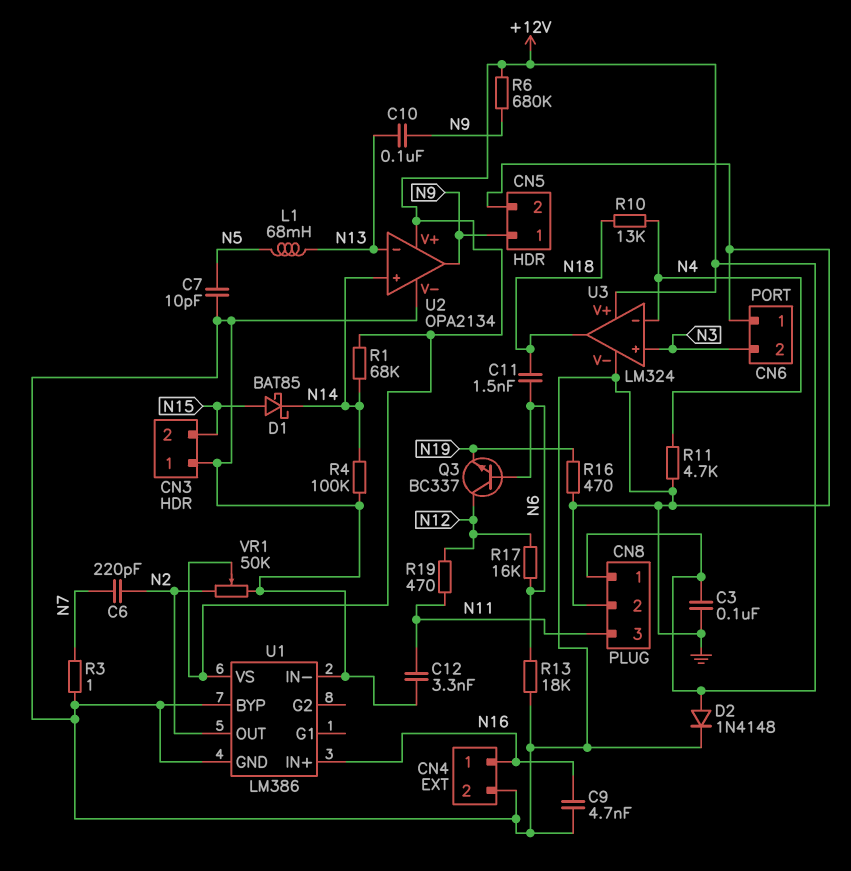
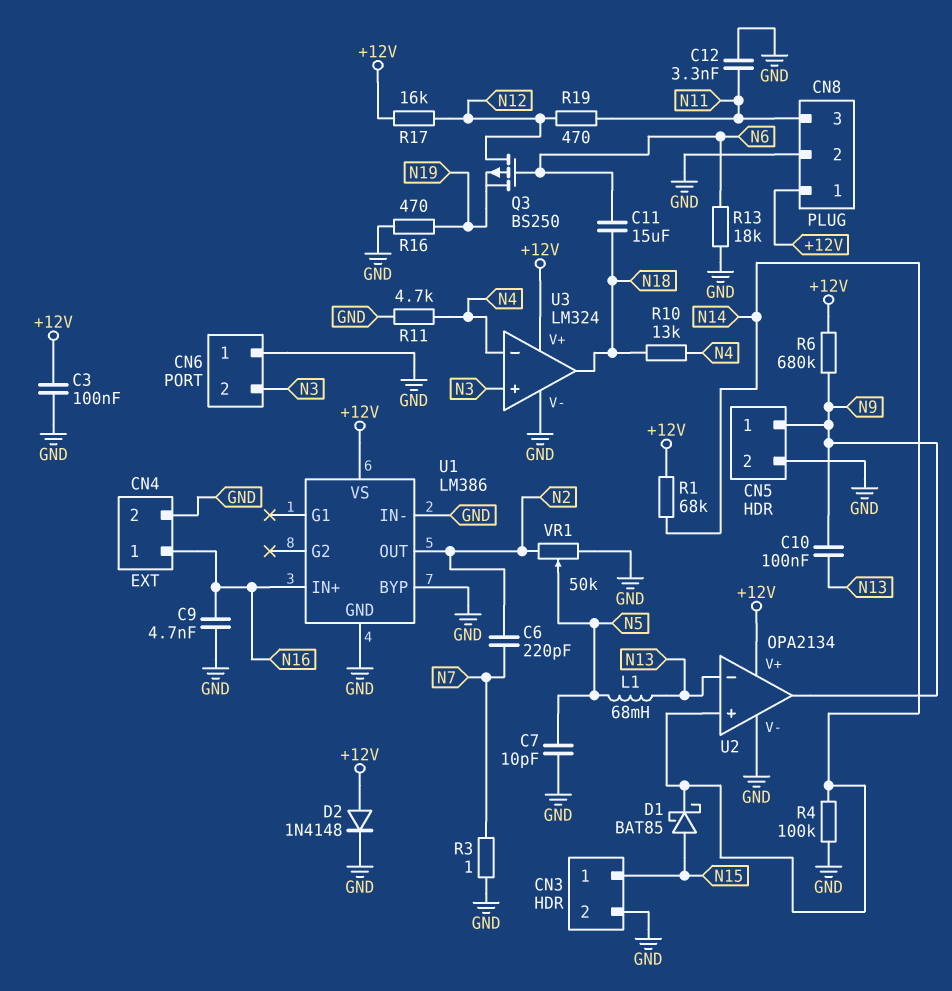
C11: 1.5nF (N6, N18) -> 15uF (N6, N18)
CN3 pin 1: GND -> N15
CN3 pin 2: N15 -> GND
Q3: NPN BC337 (B N6, C N12, E N19) -> PMOS BS250 (G N6, D N12, S N19)
R17: 16k (N6, N12) -> 16k (+12V, N12)
VR1: 50k (GND, N2, wiper +12V) -> 50k (GND, N2, wiper N5)

